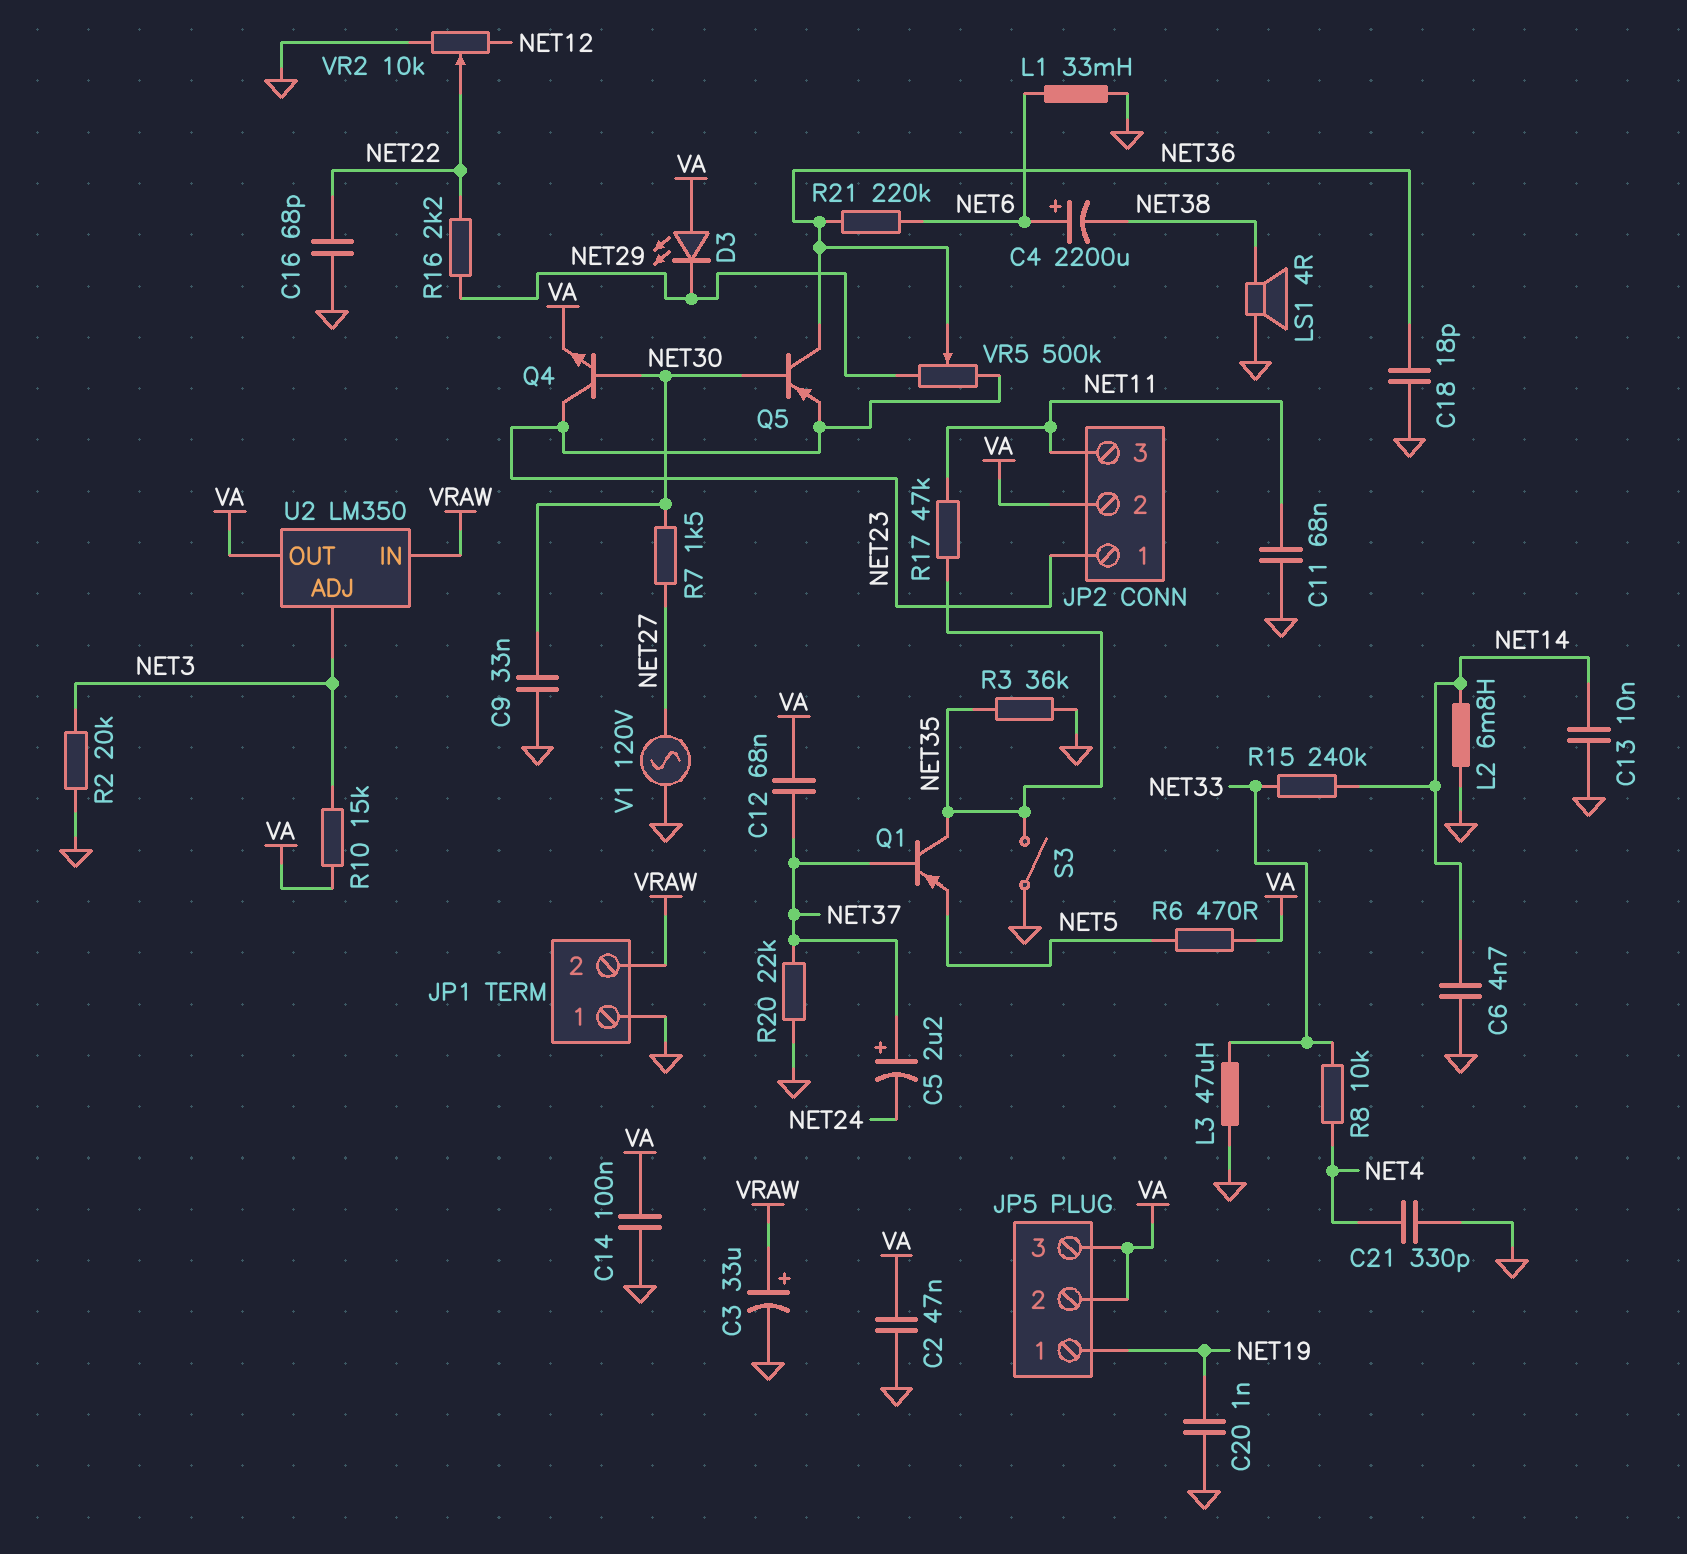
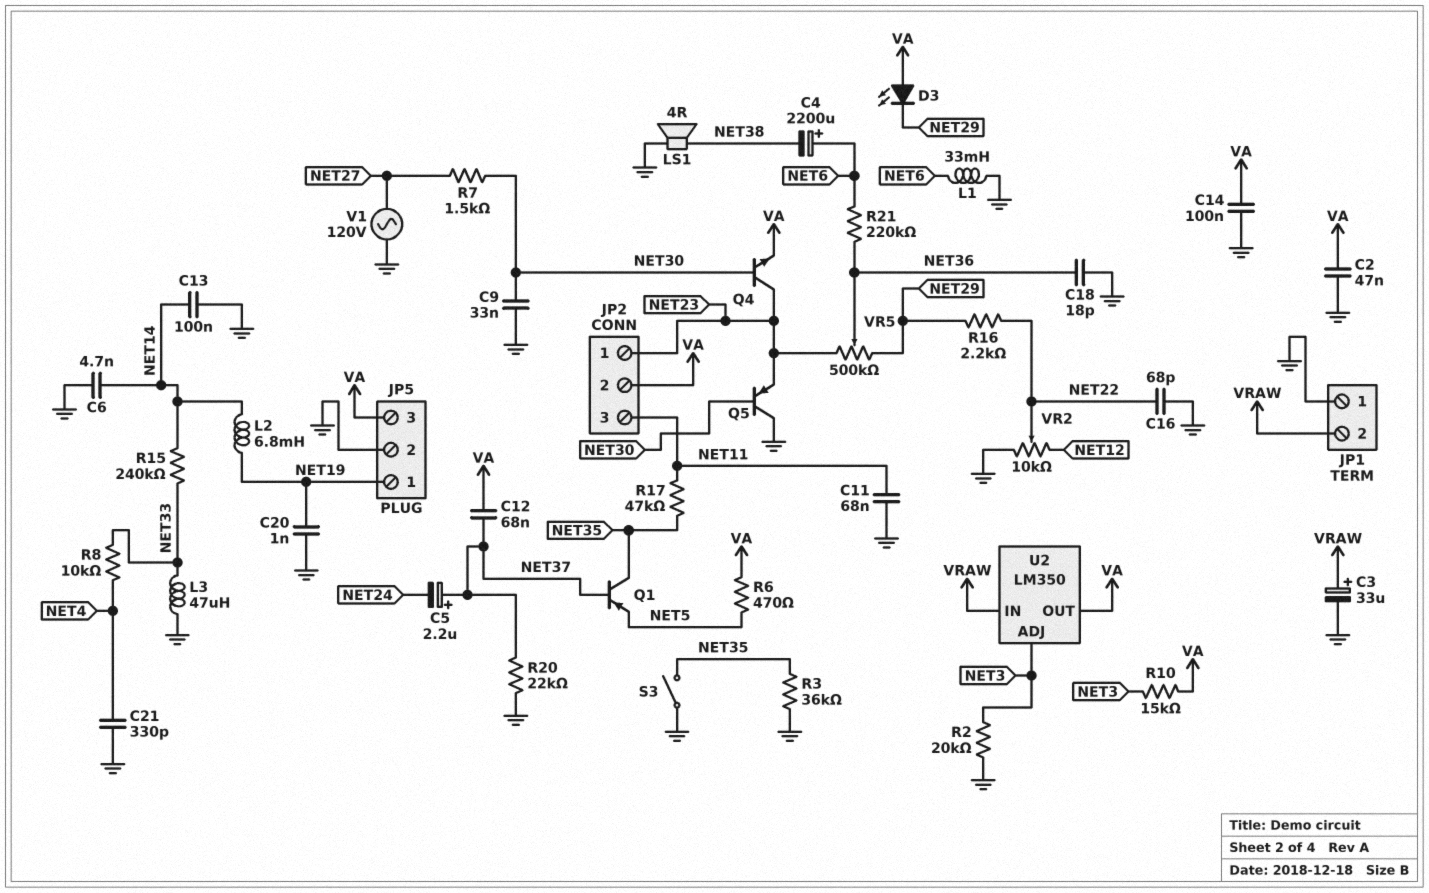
C13: 10nF (GND, NET14) -> 100nF (GND, NET14)
JP5 pin 2: VA -> GND
L2: 6.8mH (GND, NET14) -> 6.8mH (NET14, NET19)
Q5: PNP (B NET30, C NET36, E NET23) -> PNP (B NET30, C GND, E NET23)

